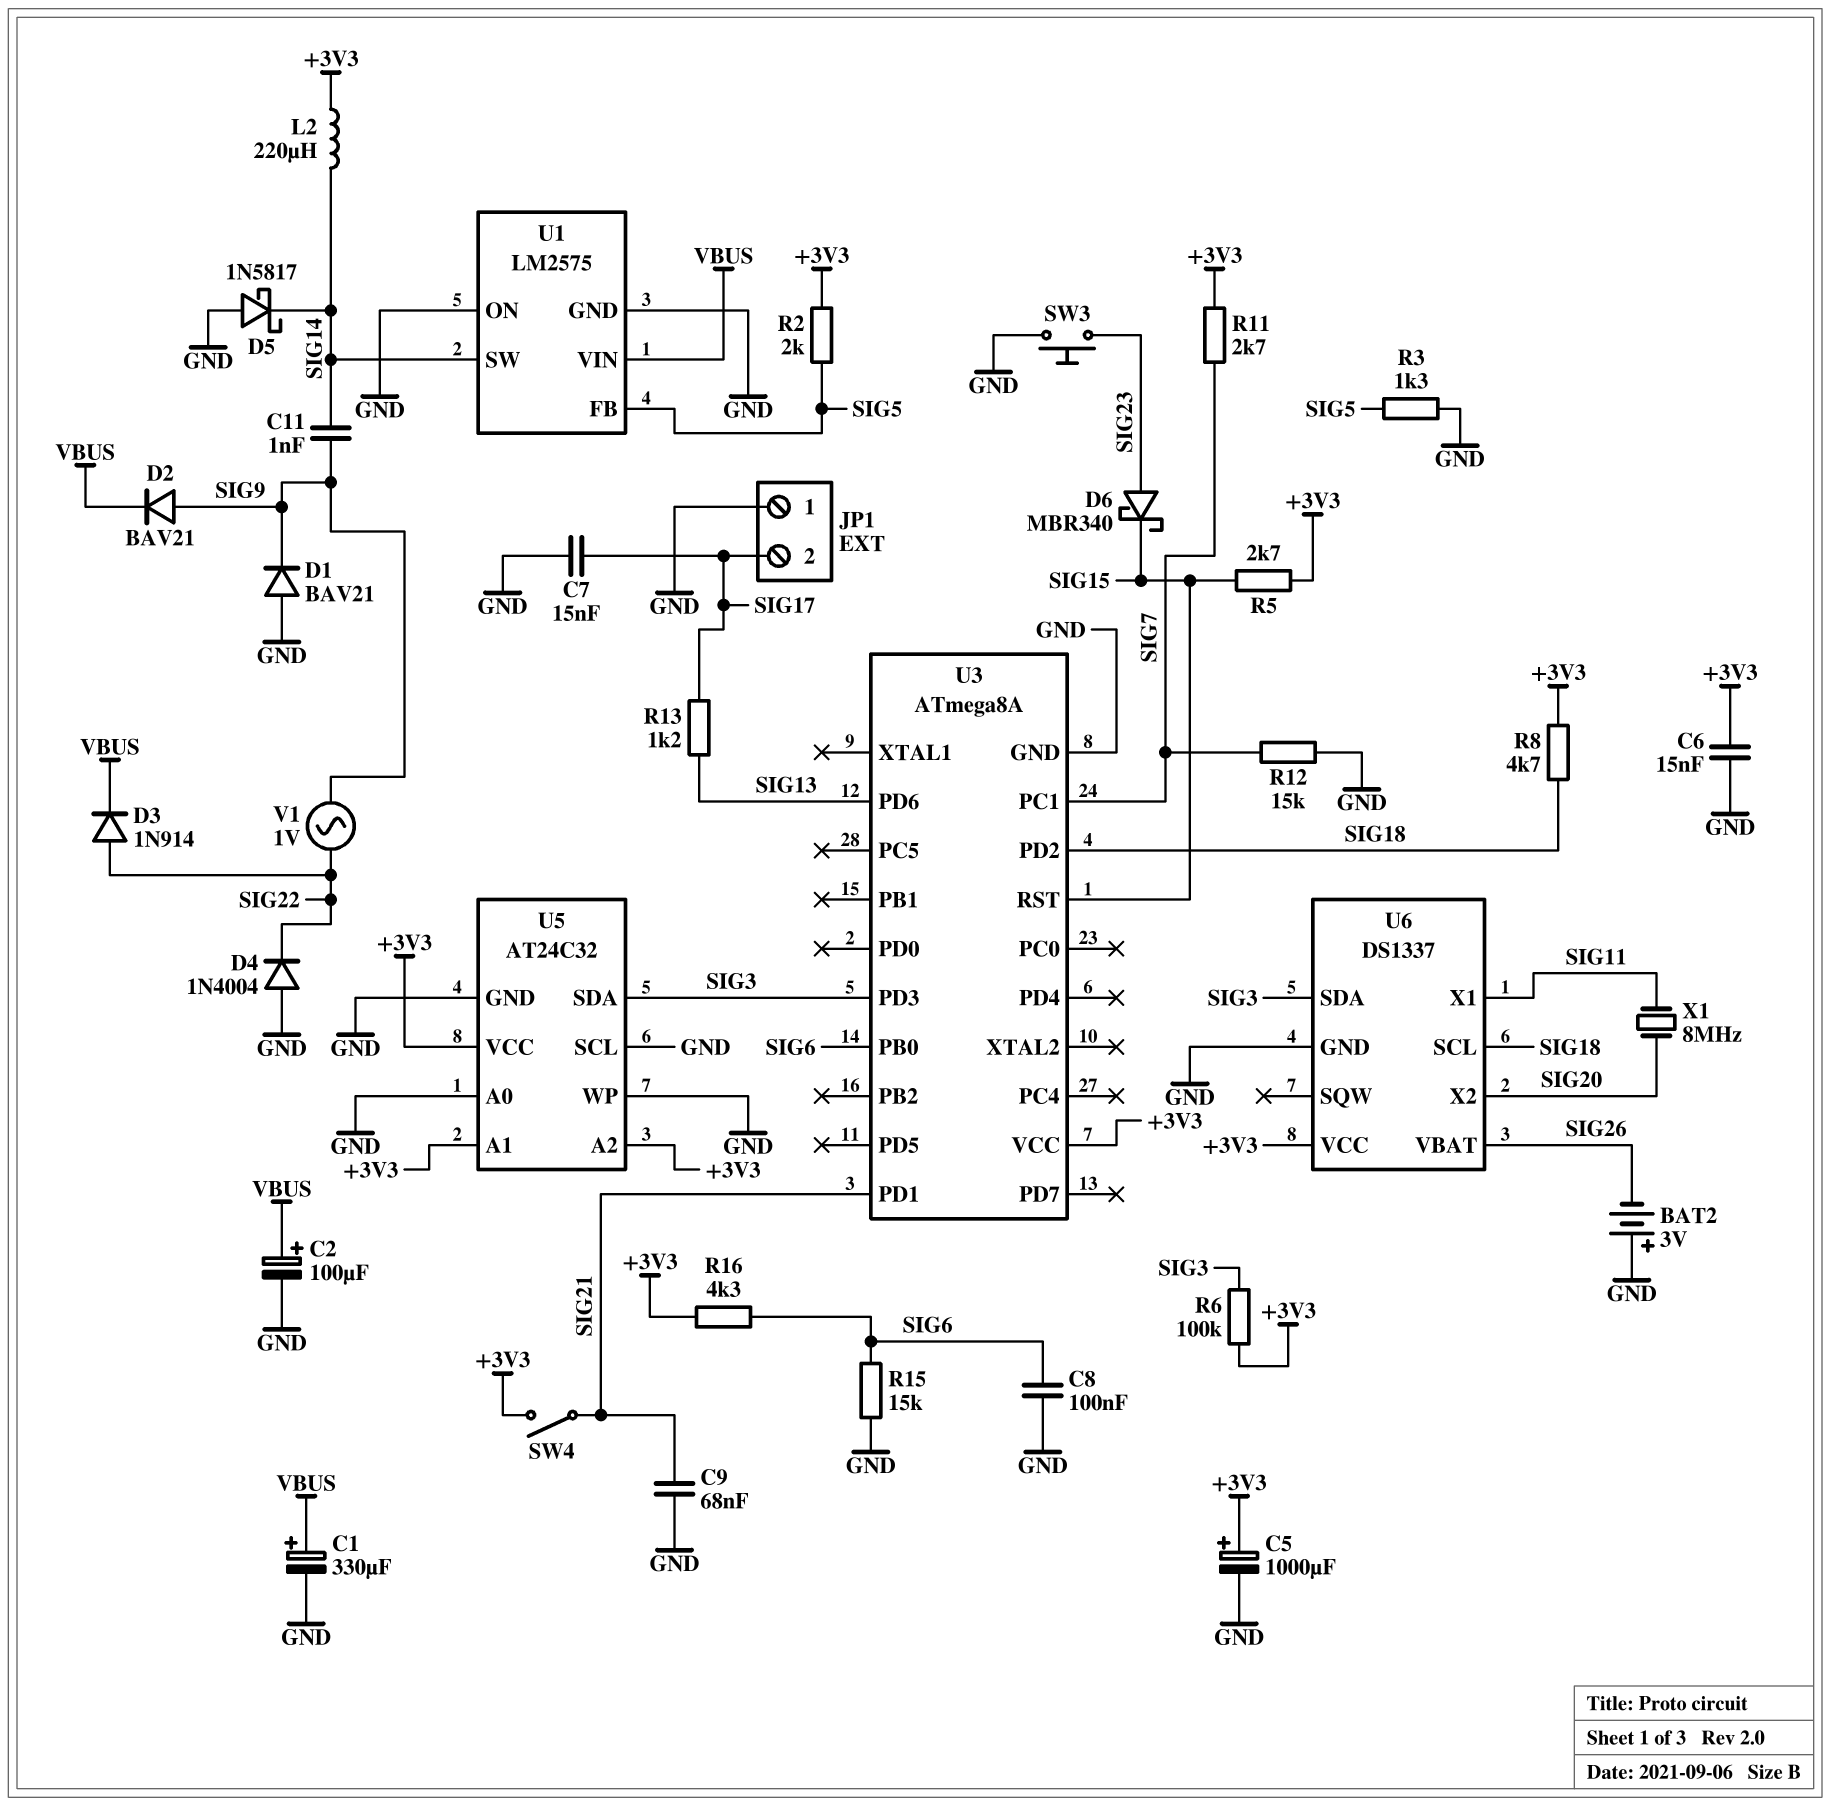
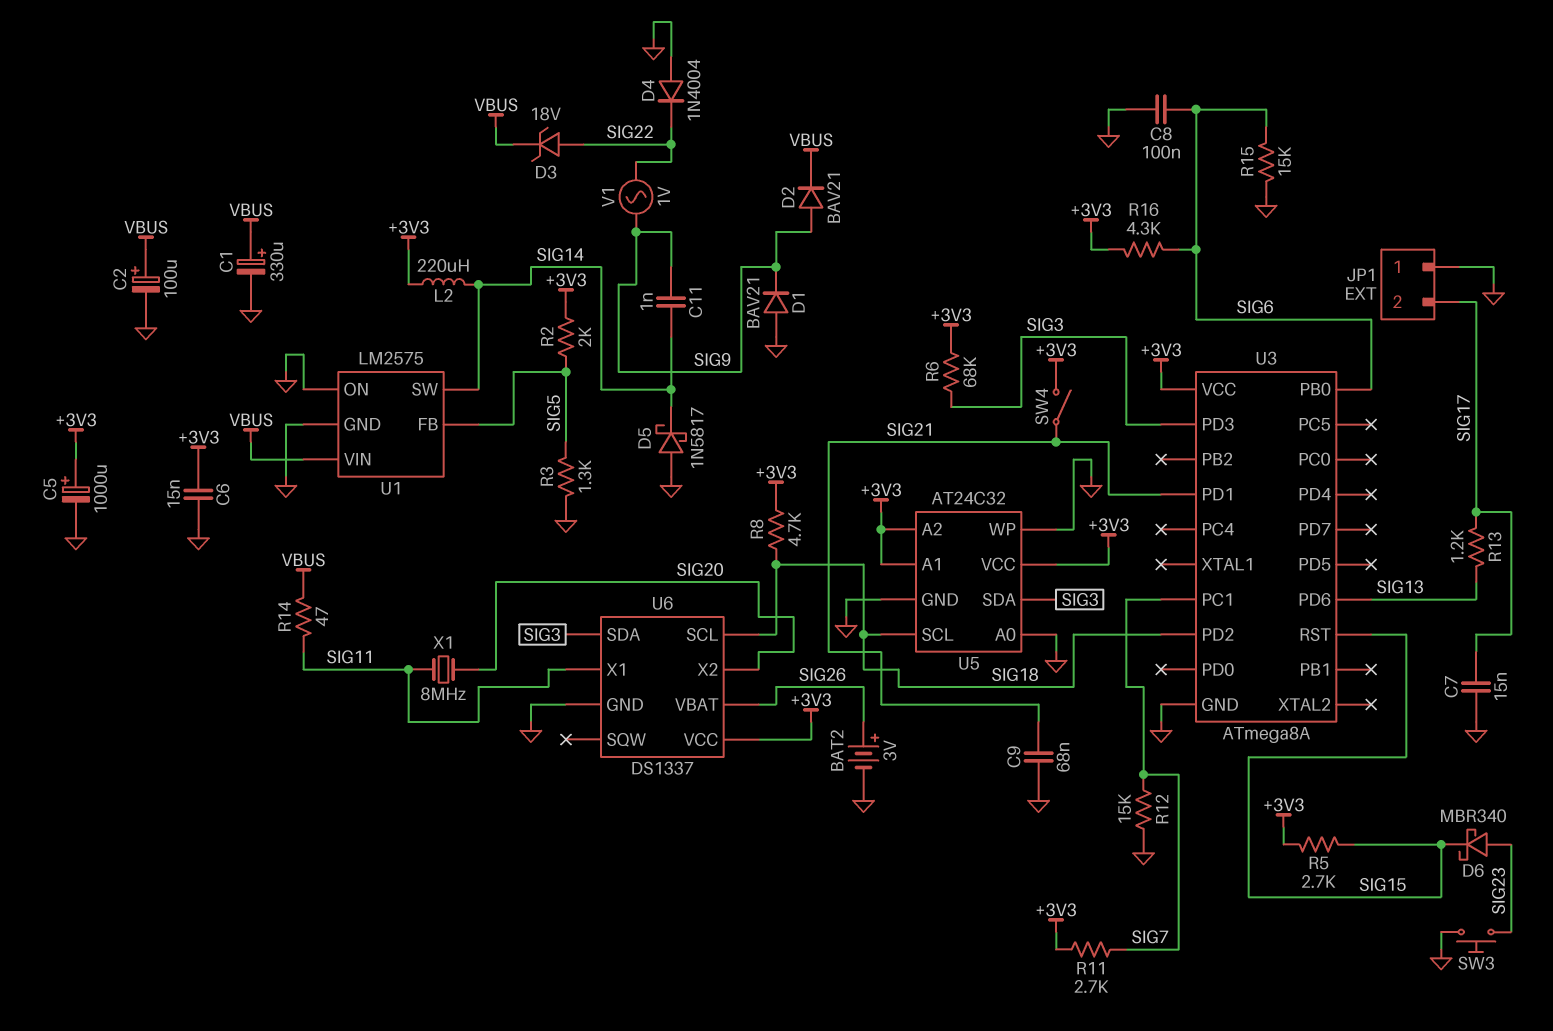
BAT2: 3V (plus GND, minus SIG26) -> 3V (plus SIG26, minus GND)
D3: diode 1N914 (A SIG22, K VBUS) -> zener 18V (A SIG22, K VBUS)
R6: 100k (+3V3, SIG3) -> 68k (+3V3, SIG3)
R14: none -> 47 (SIG11, VBUS)
U5 pin SCL: GND -> SIG18

